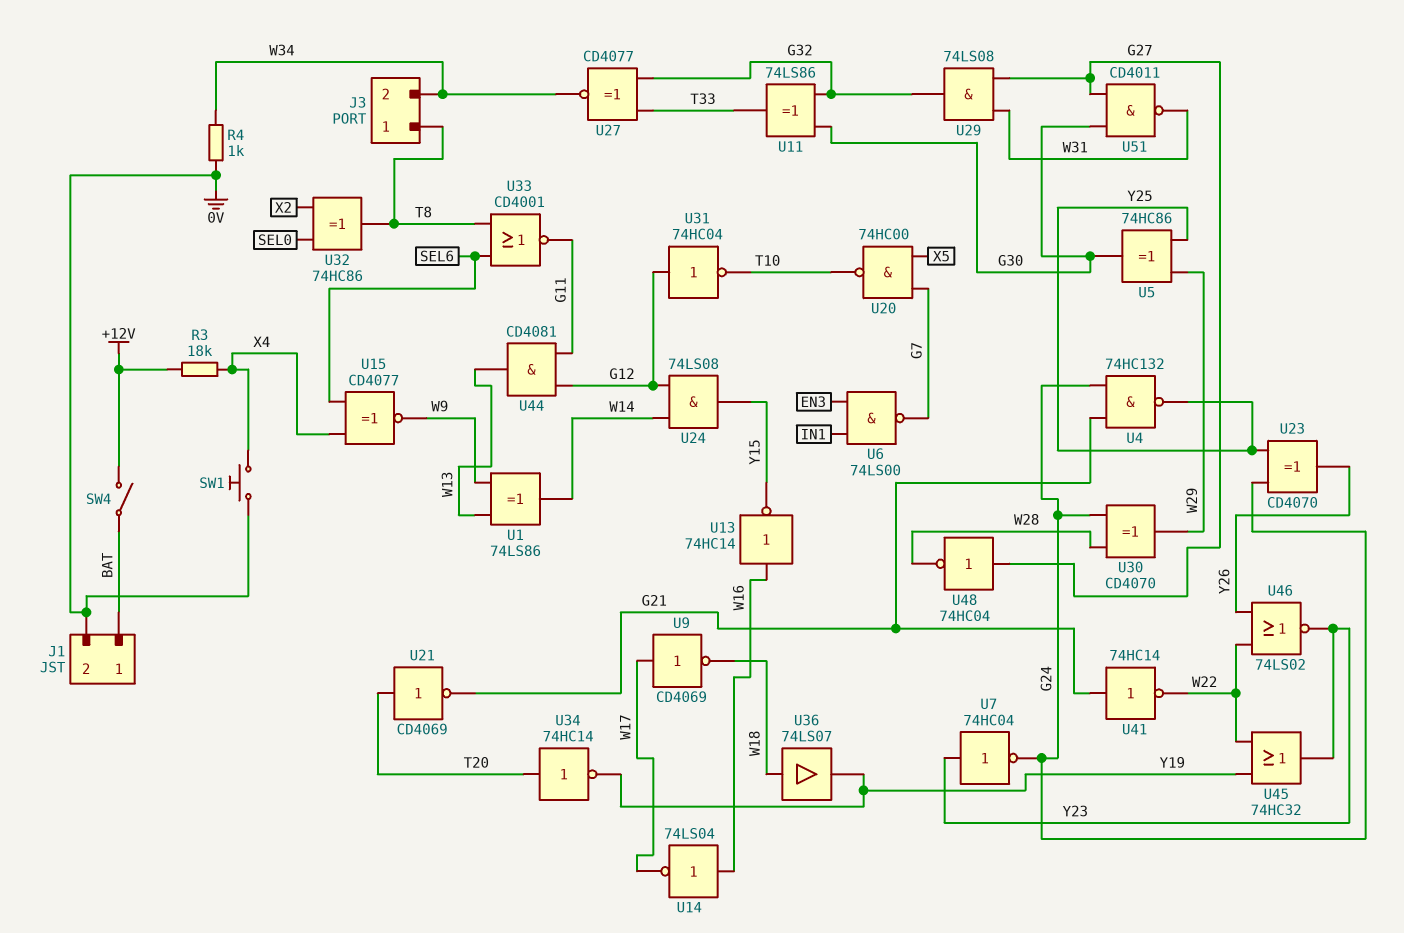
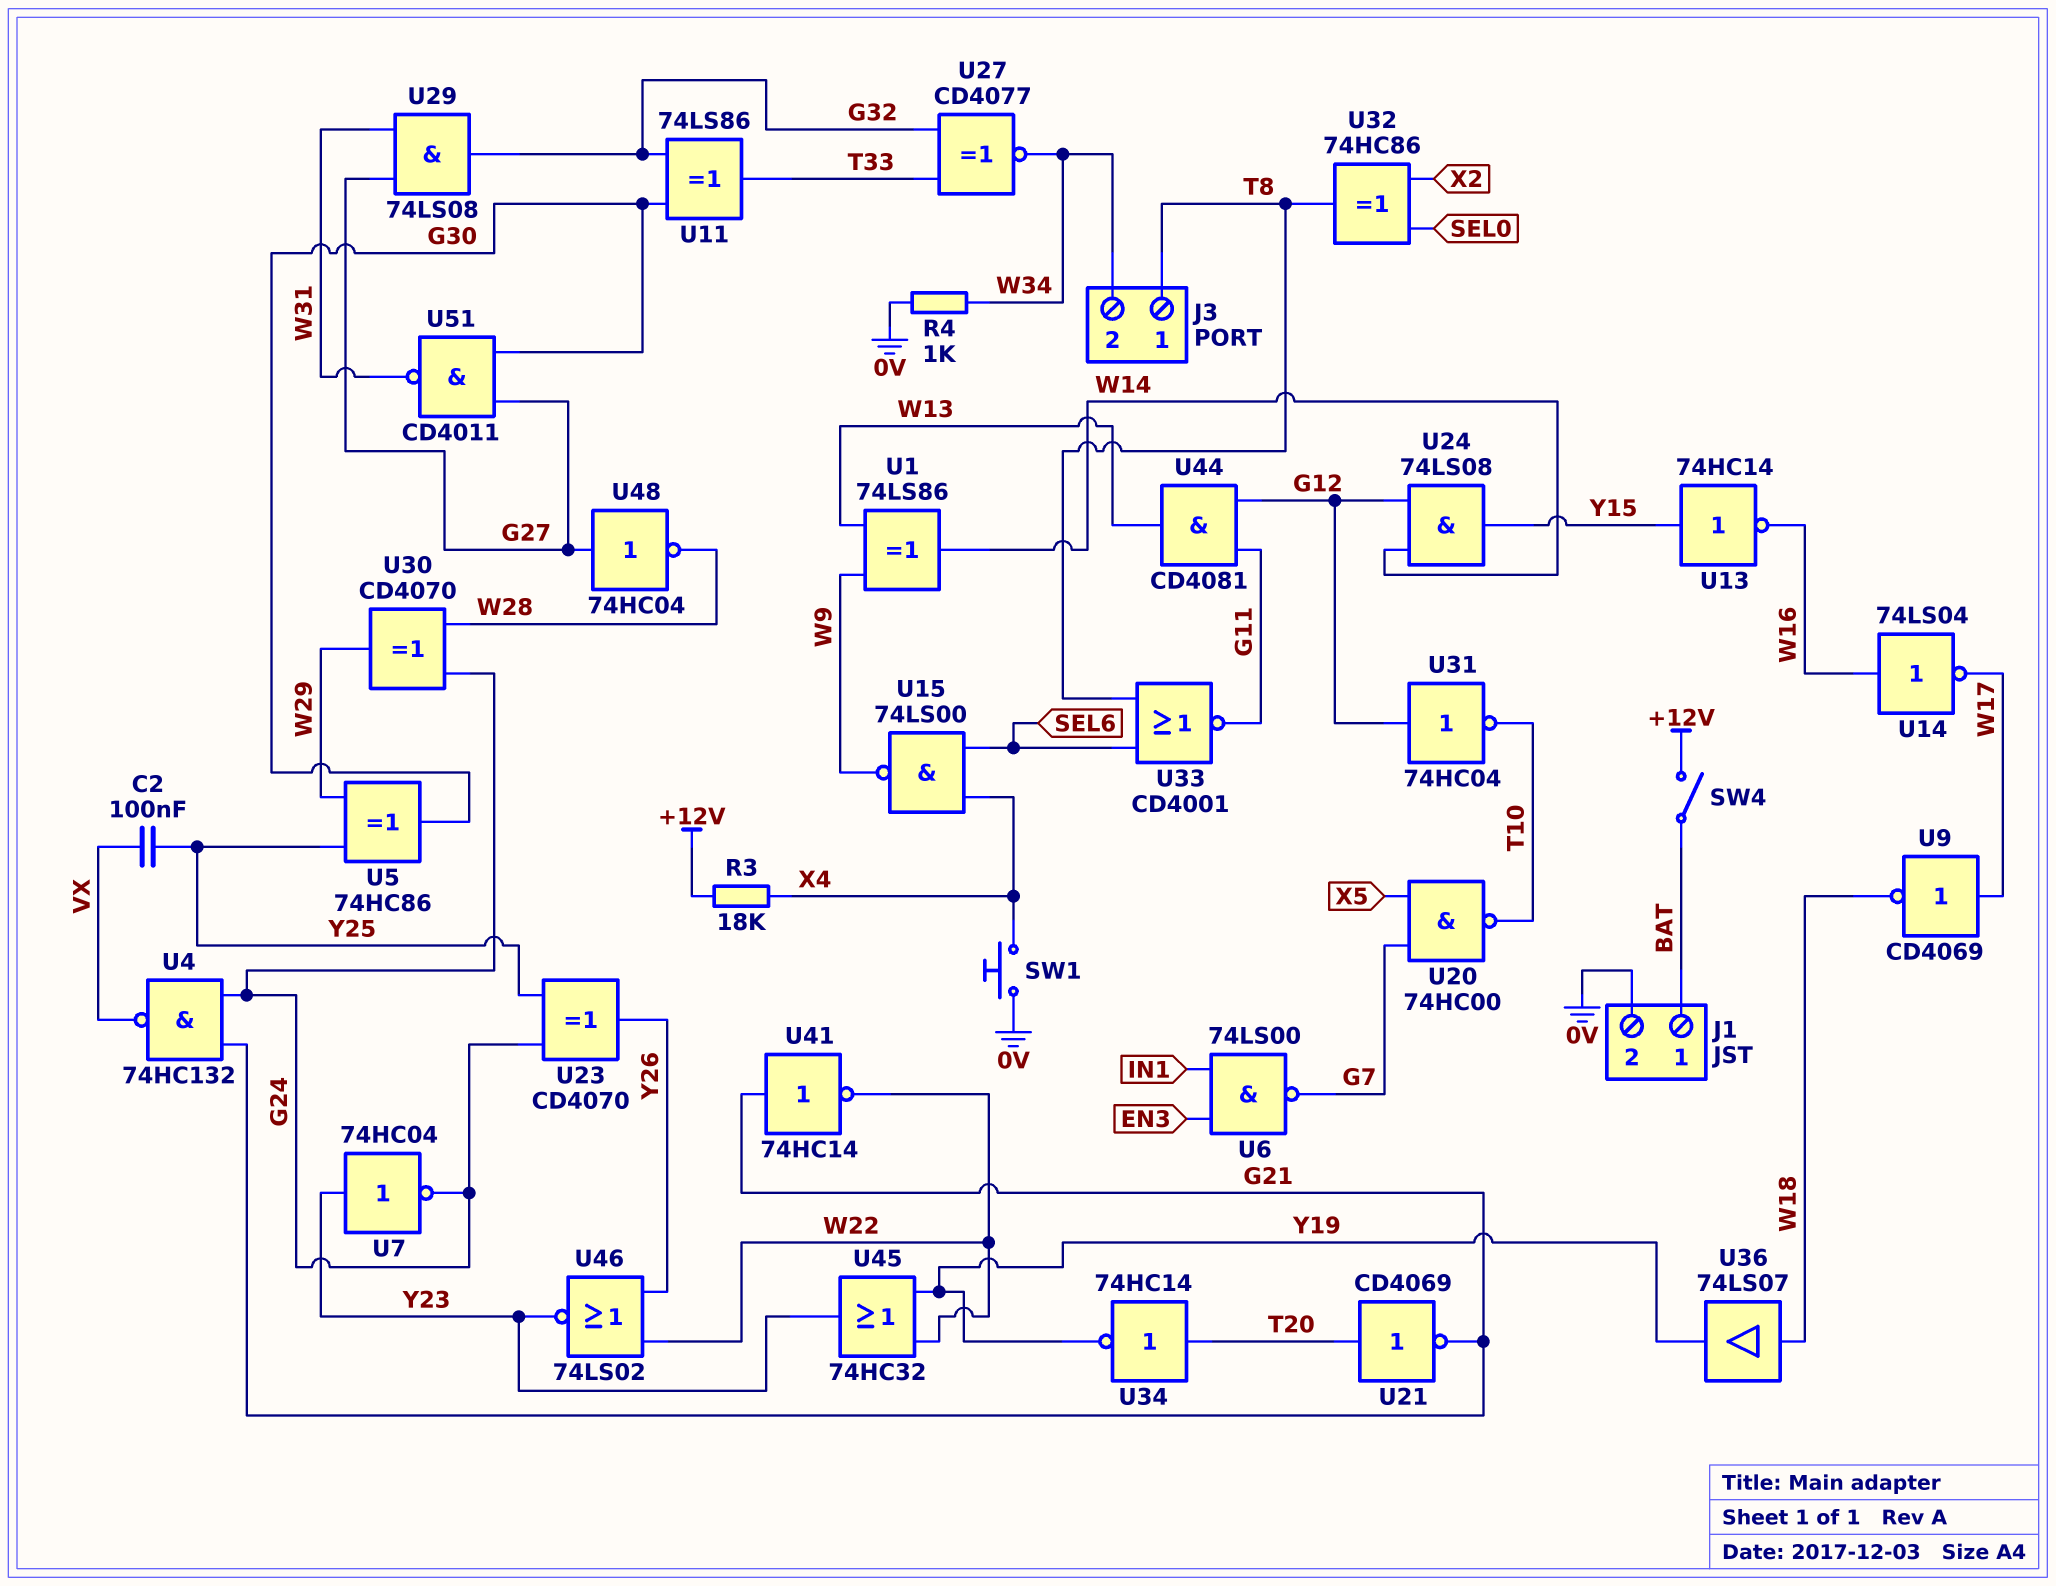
C2: none -> 100nF (VX, Y25)
U4: NAND 74HC132 (in G21, in G24, out Y25) -> NAND 74HC132 (in G21, in G24, out VX)
U13: NOT 74HC14 (in W16, out Y15) -> NOT 74HC14 (in Y15, out W16)
U15: XNOR CD4077 (in SEL6, in X4, out W9) -> NAND 74LS00 (in SEL6, in X4, out W9)

